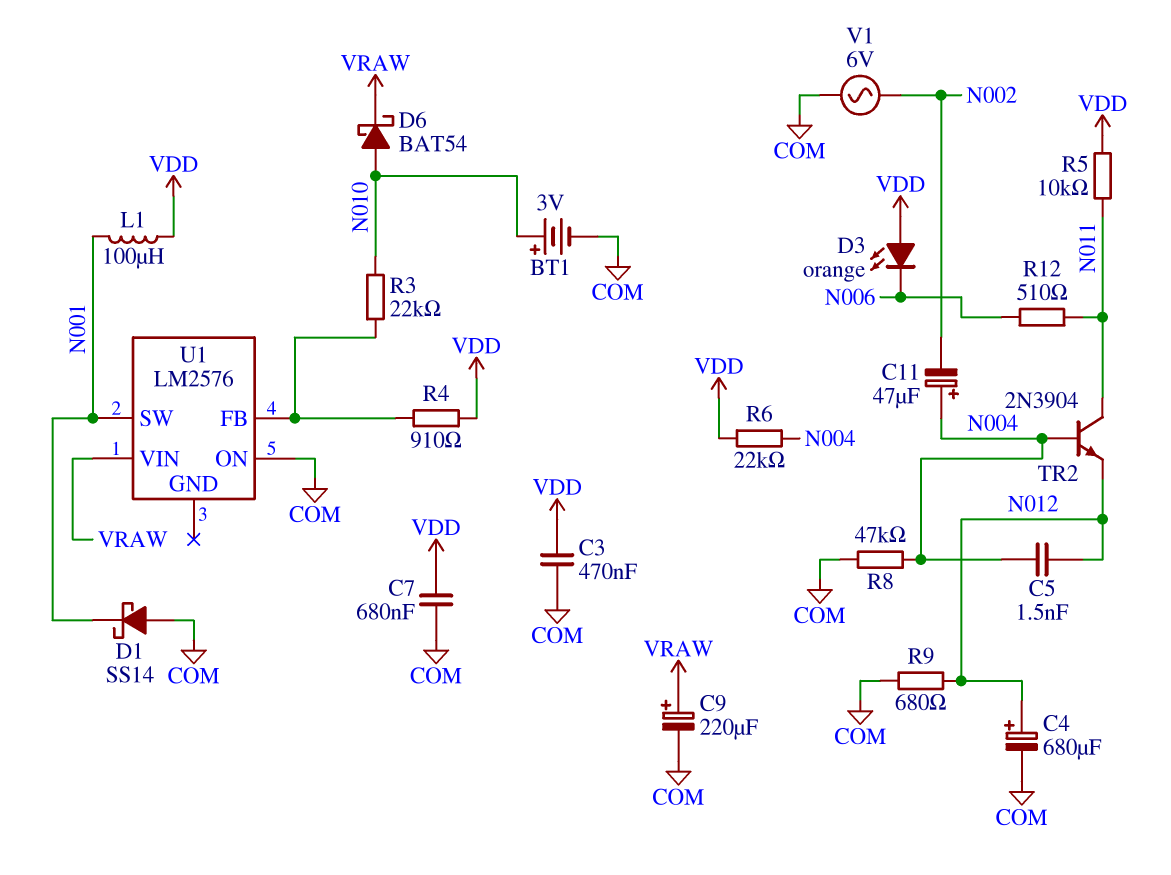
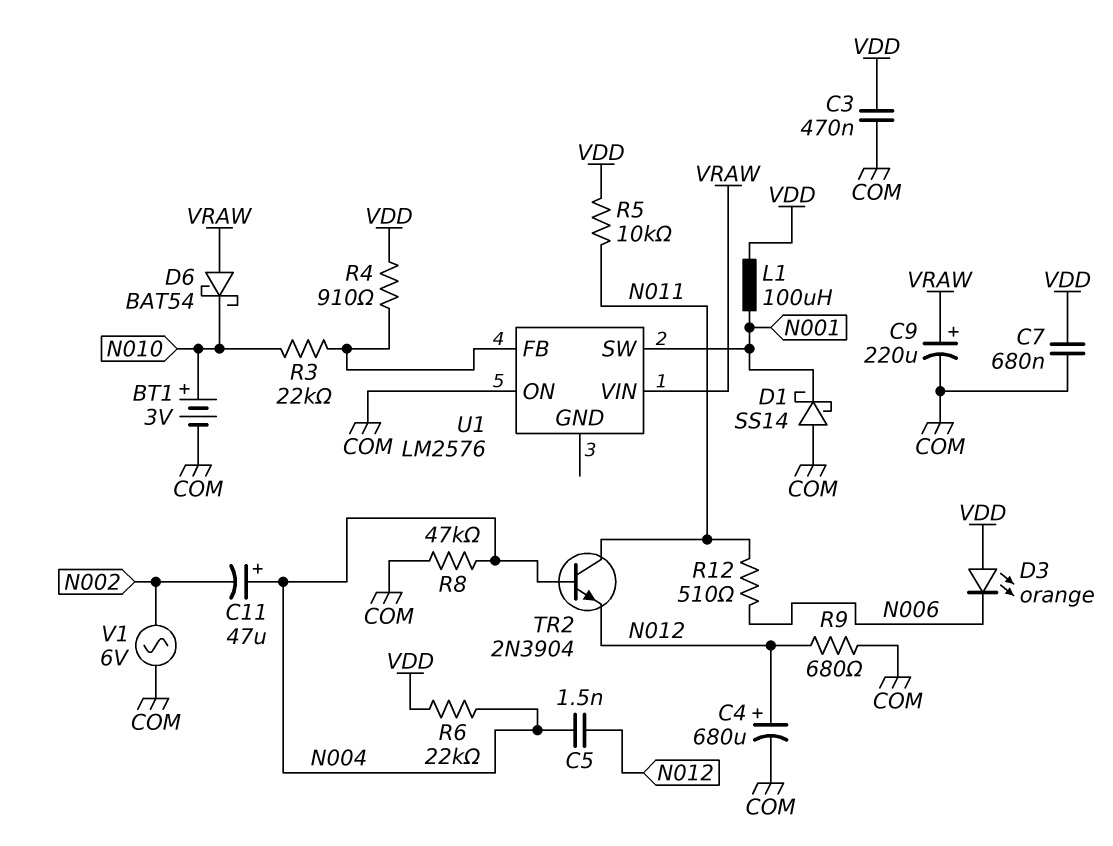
D6: schottky BAT54 (A N010, K VRAW) -> schottky BAT54 (A VRAW, K N010)

